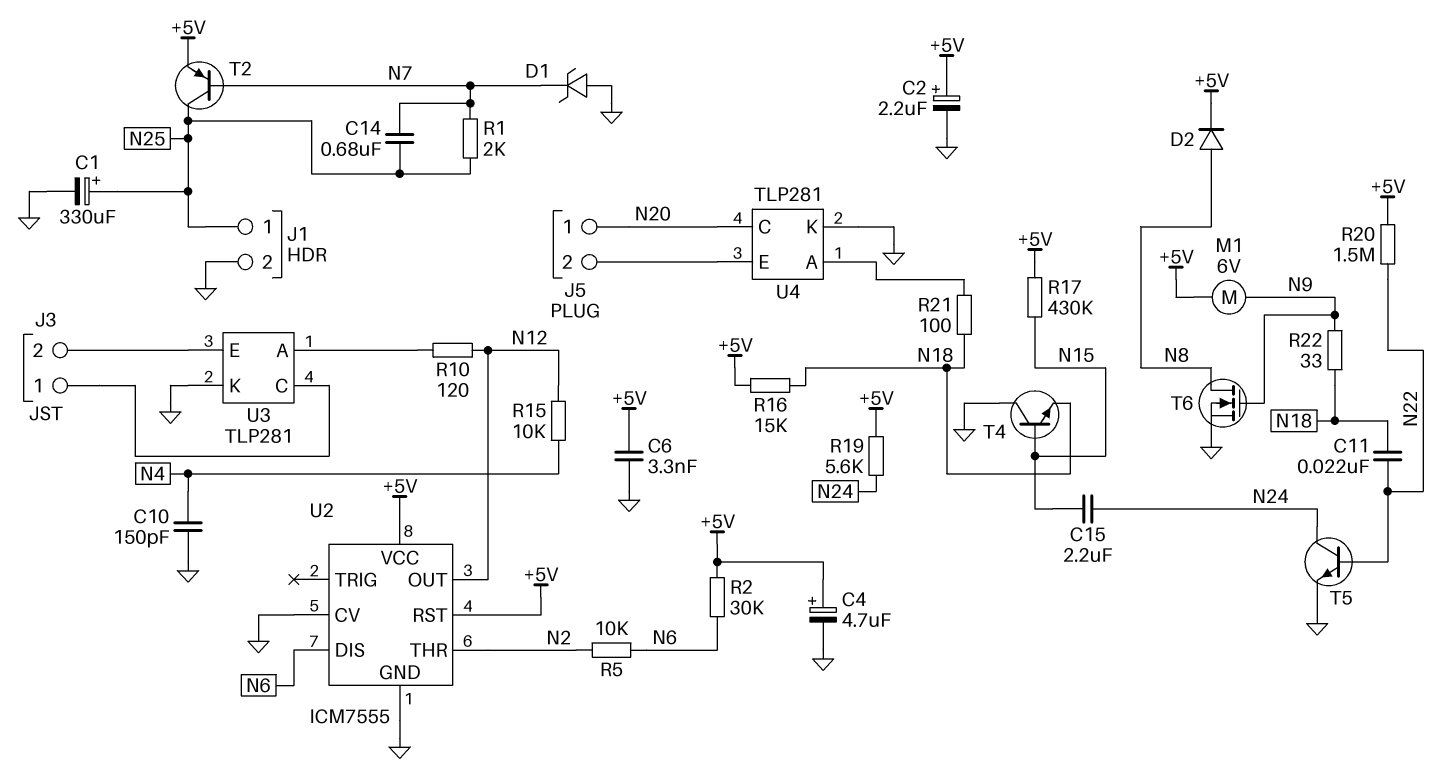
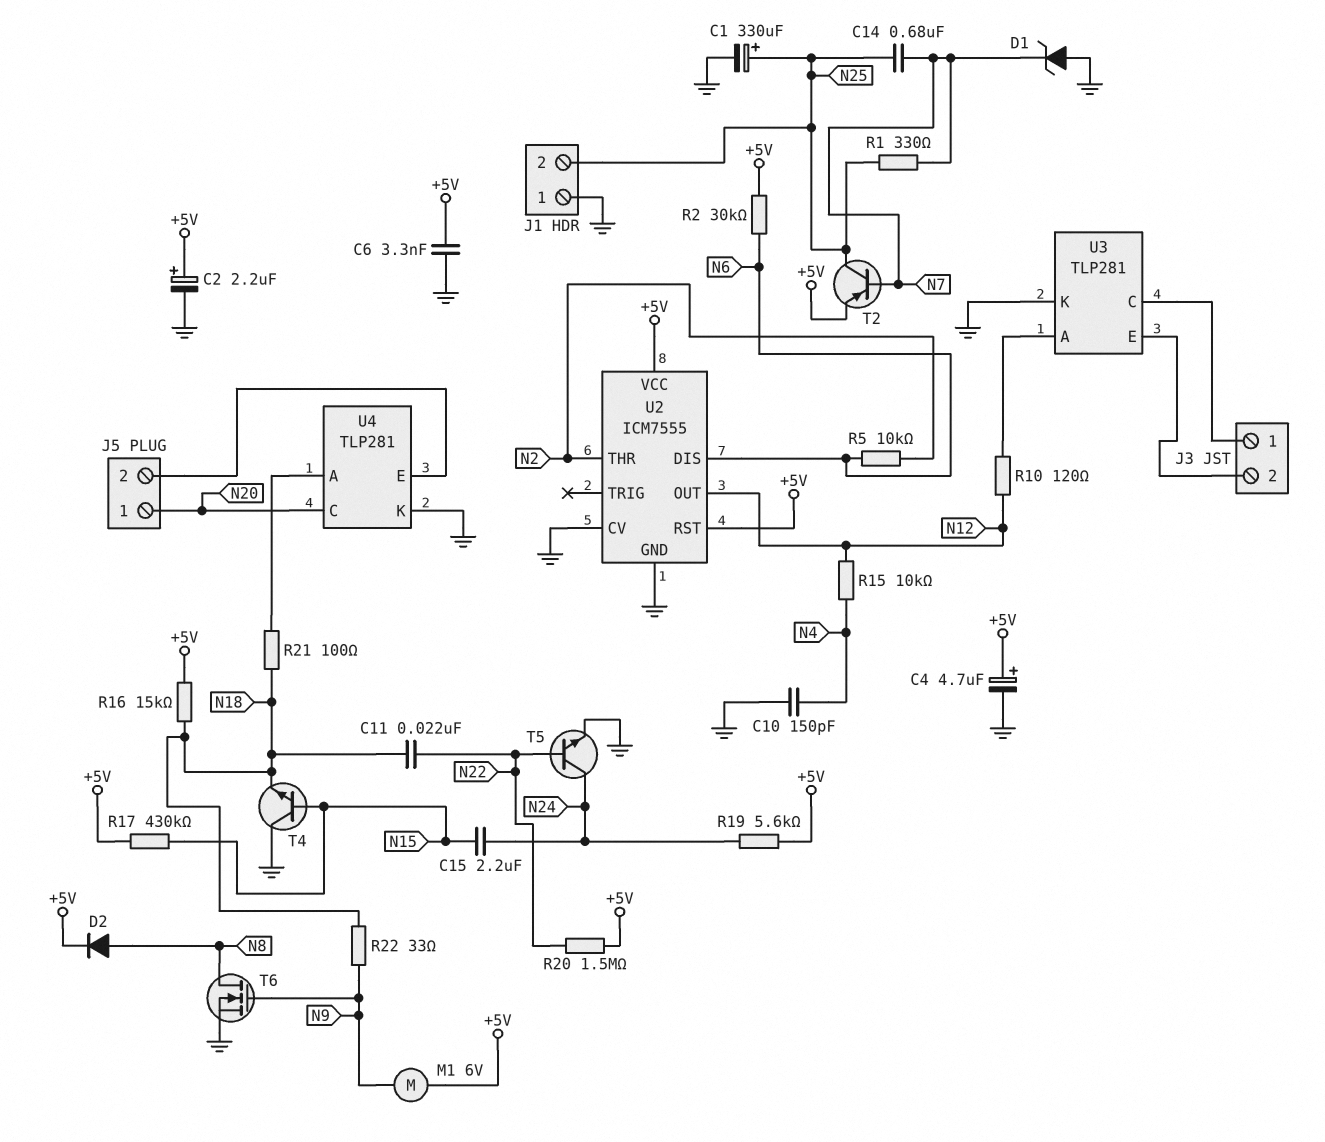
J1 pin 1: N25 -> GND
J1 pin 2: GND -> N25
R1: 2k (N7, N25) -> 330 (N7, N25)

